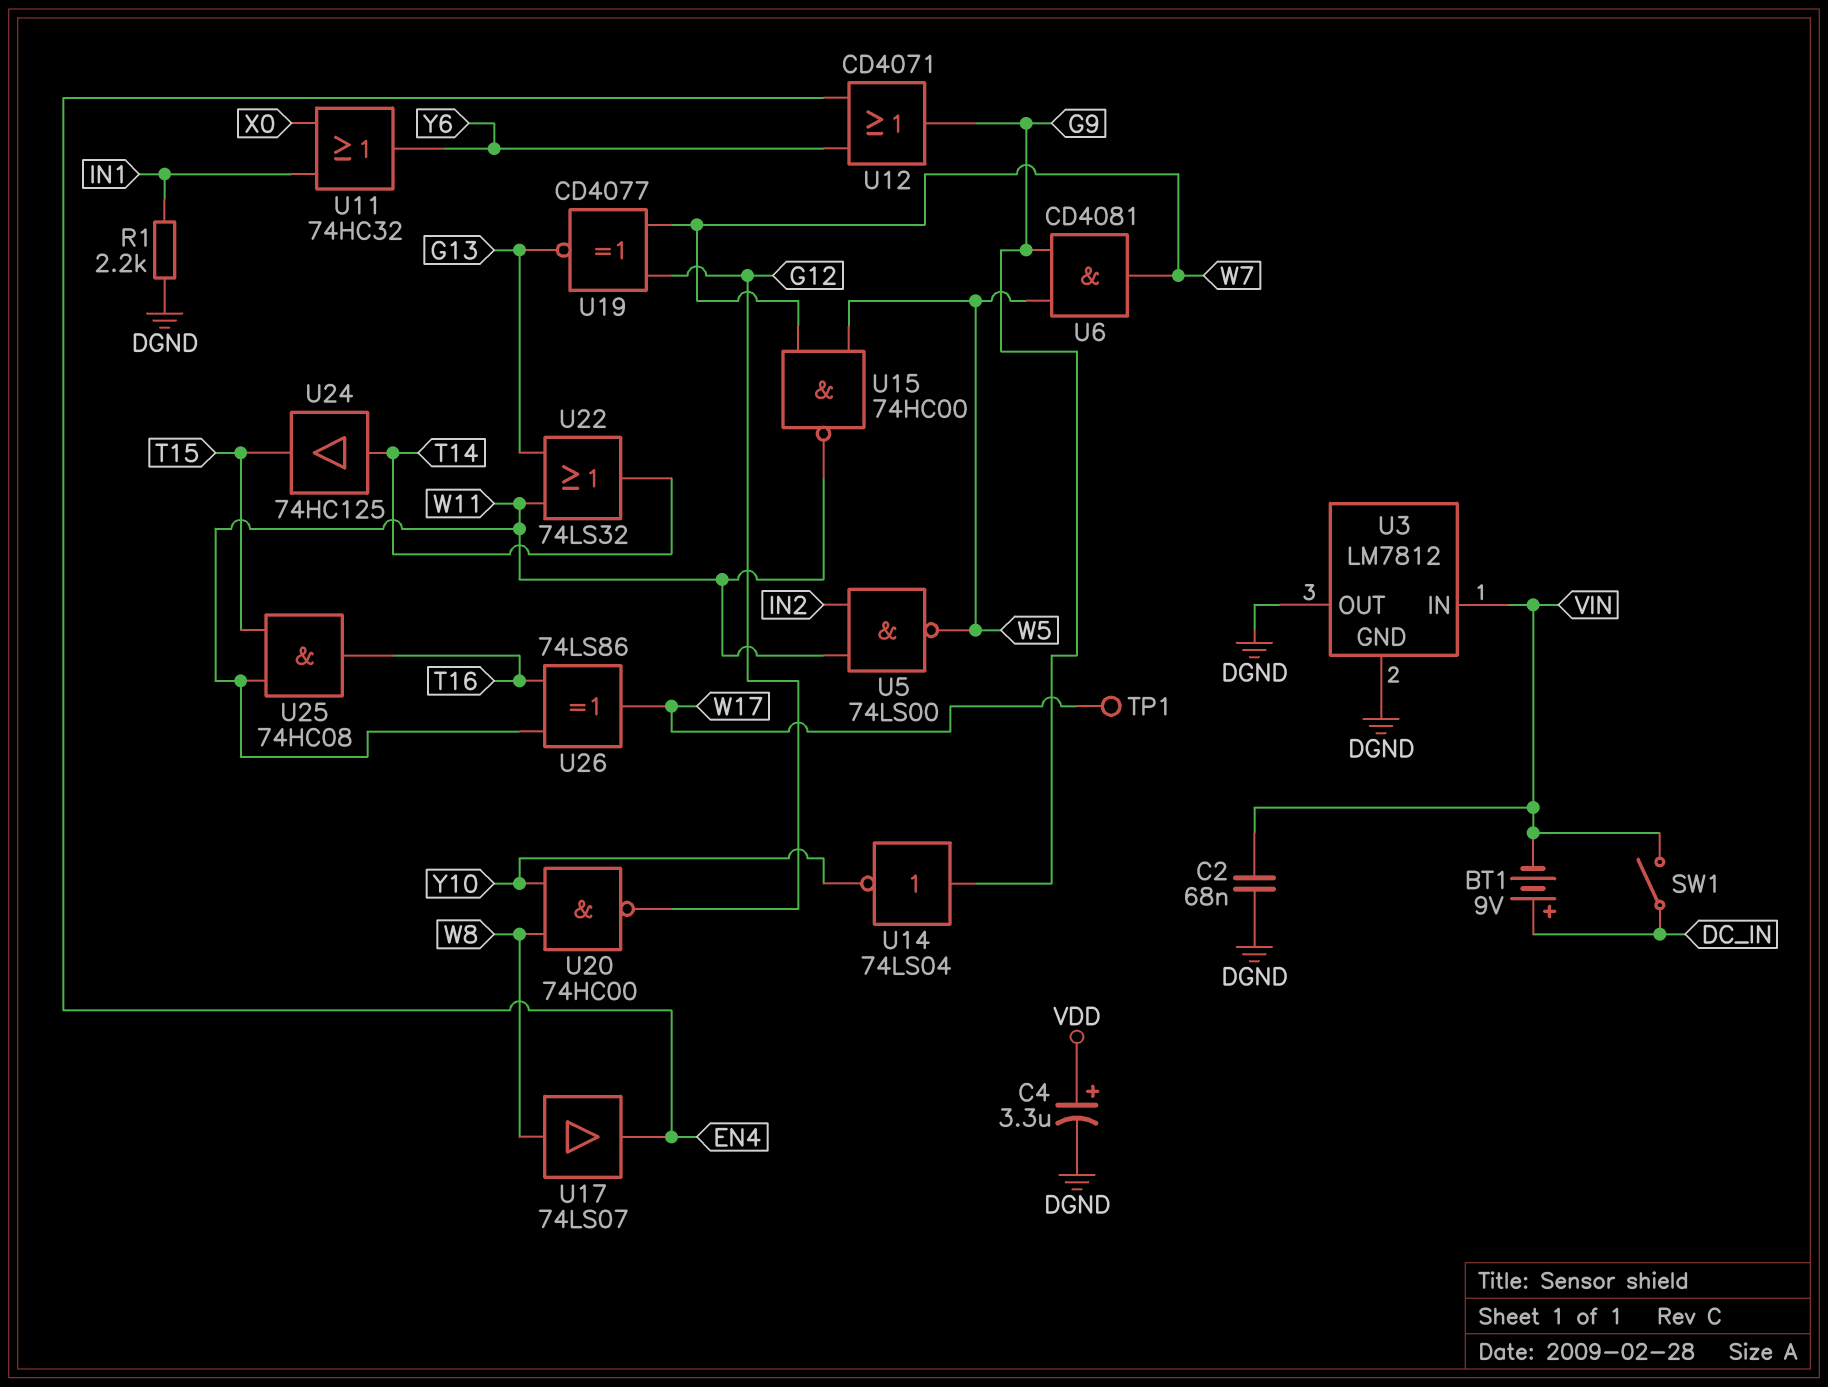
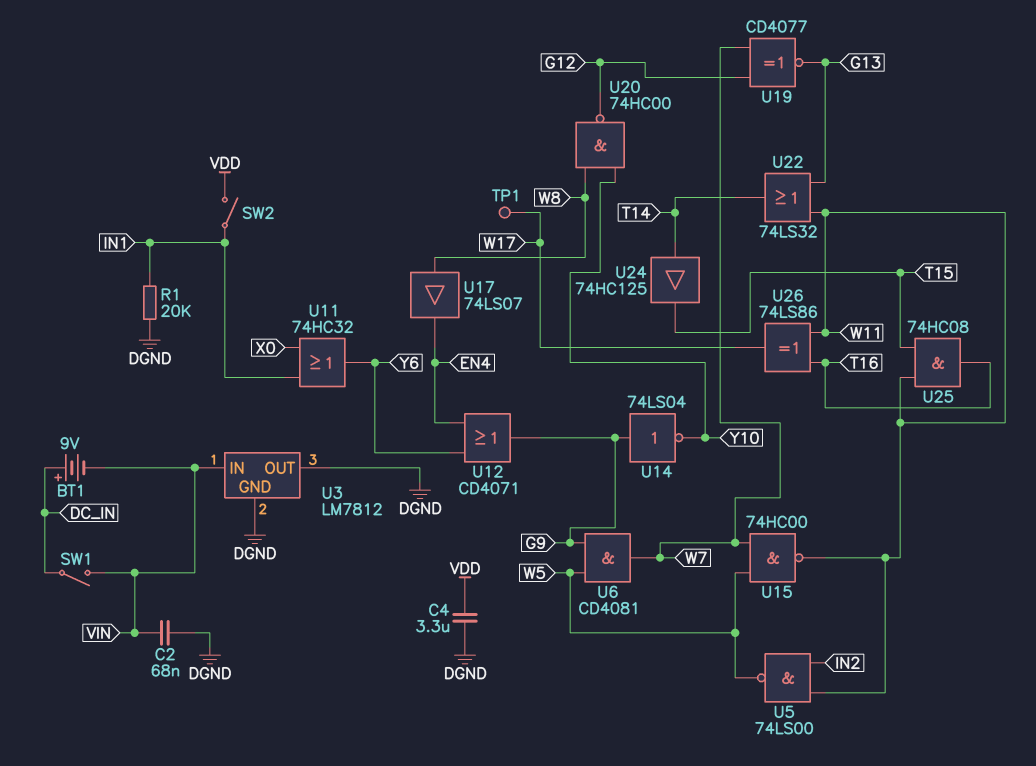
C4: 3.3uF (plus VDD, minus DGND) -> 3.3uF (DGND, VDD)
R1: 2.2k (DGND, IN1) -> 20k (DGND, IN1)
SW2: none -> switch (IN1, VDD)

